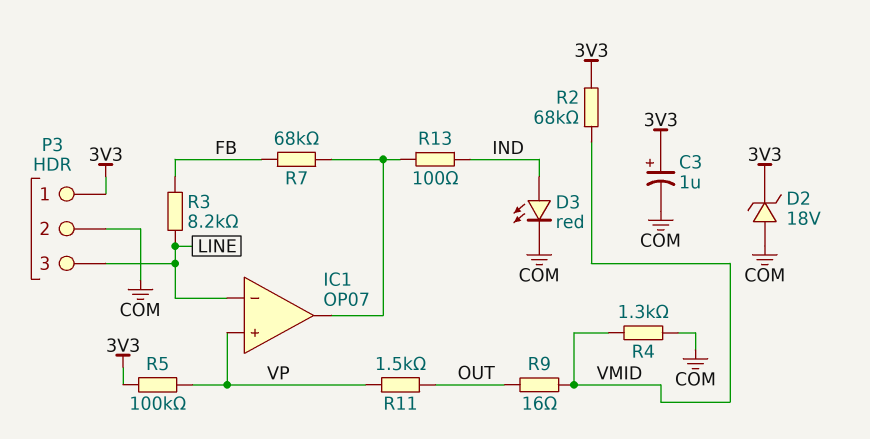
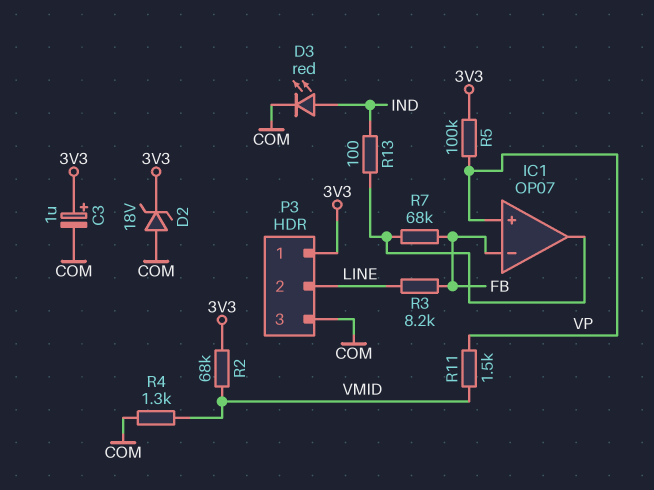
IC1 pin in-: LINE -> FB
P3 pin 2: COM -> LINE
P3 pin 3: LINE -> COM
R9: 16 (OUT, VMID) -> none
R11: 1.5k (OUT, VP) -> 1.5k (VMID, VP)

